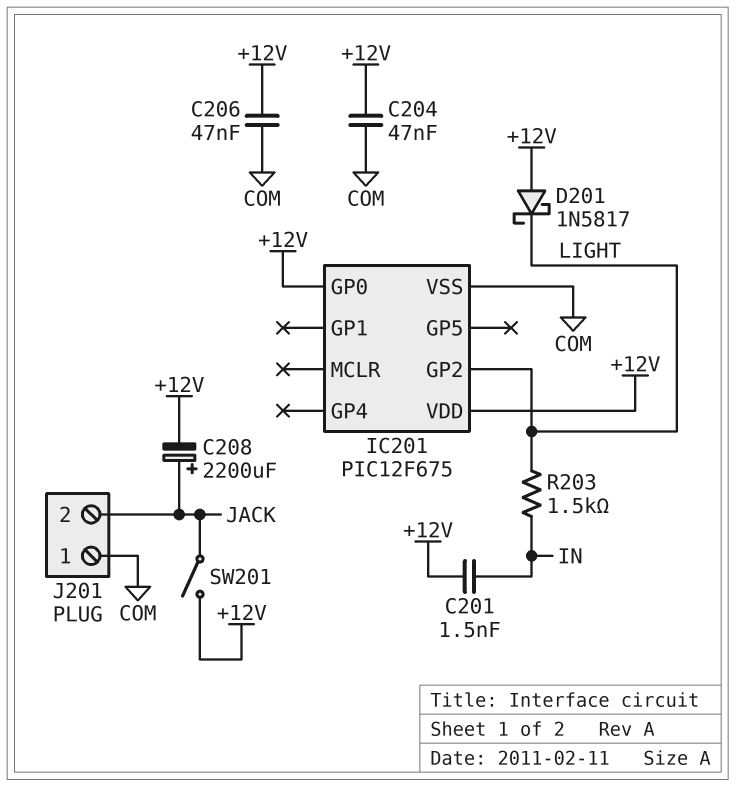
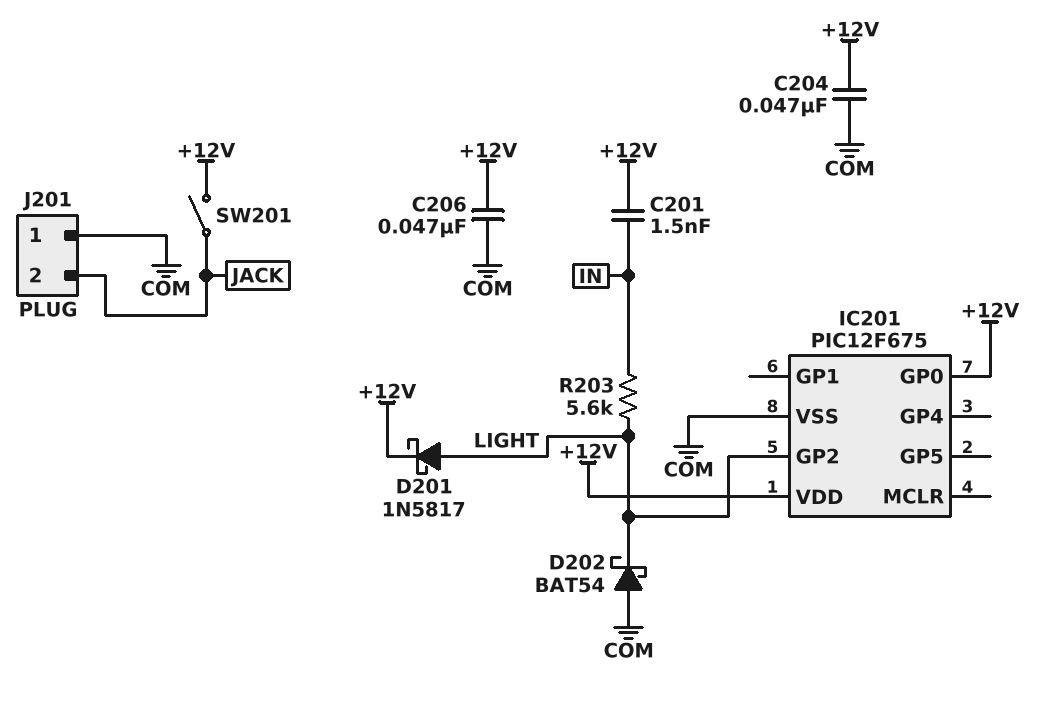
C208: 2200uF (plus JACK, minus +12V) -> none
D201: schottky 1N5817 (A +12V, K LIGHT) -> schottky 1N5817 (A LIGHT, K +12V)
D202: none -> schottky BAT54 (A COM, K LIGHT)
R203: 1.5k (IN, LIGHT) -> 5.6k (IN, LIGHT)

